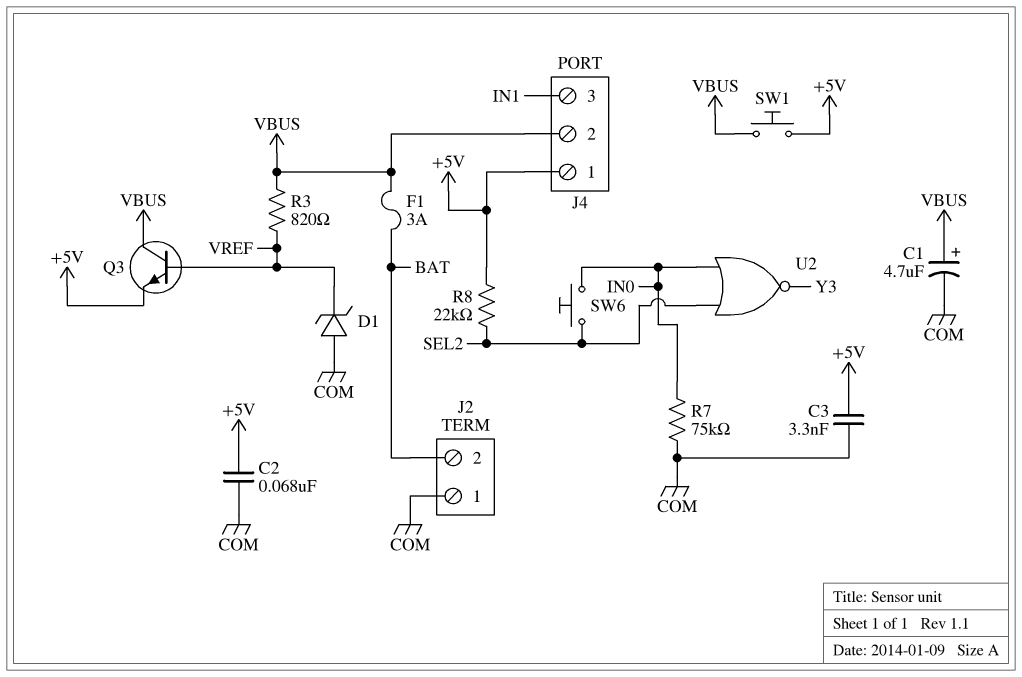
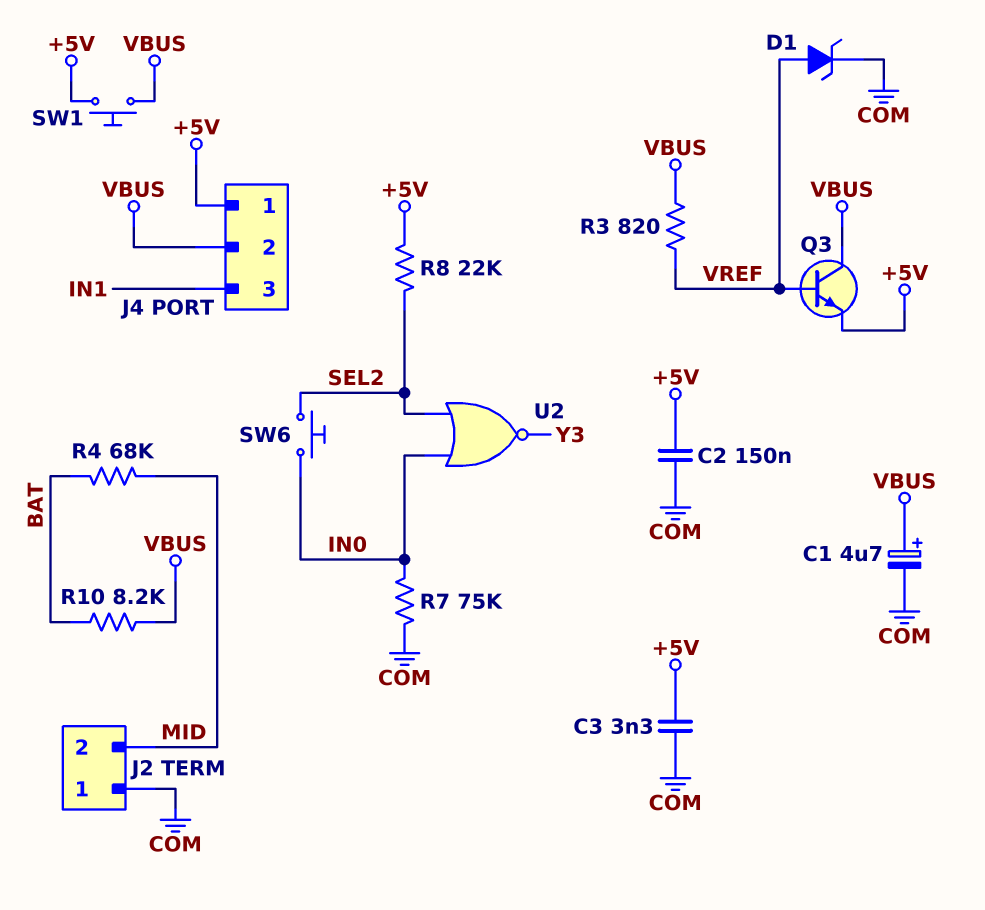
C2: 68nF (+5V, COM) -> 150nF (+5V, COM)
D1: zener (A COM, K VREF) -> zener (A VREF, K COM)
F1: 3A (BAT, VBUS) -> none
J2 pin 2: BAT -> MID
R4: none -> 68k (BAT, MID)
R10: none -> 8.2k (BAT, VBUS)

